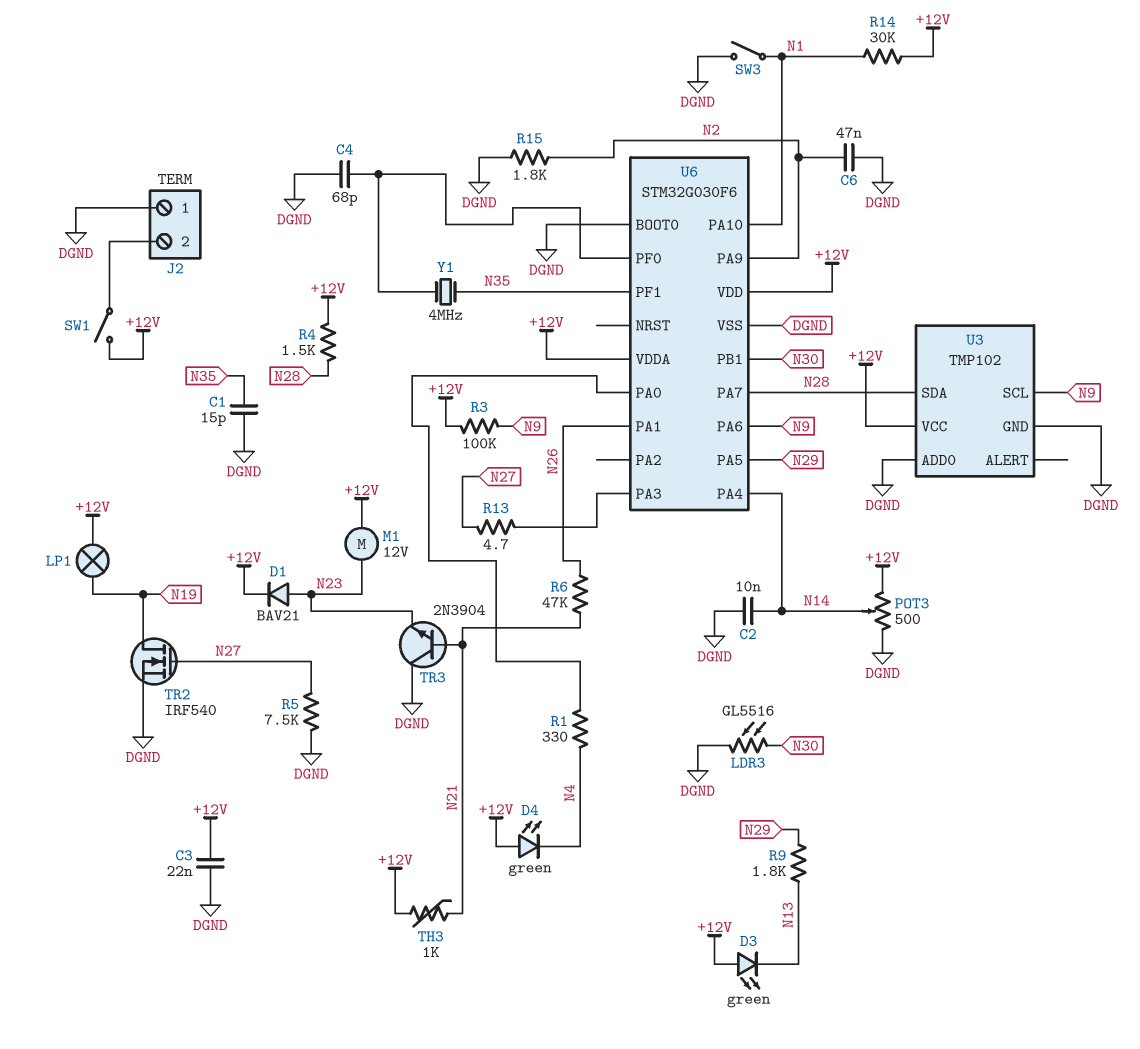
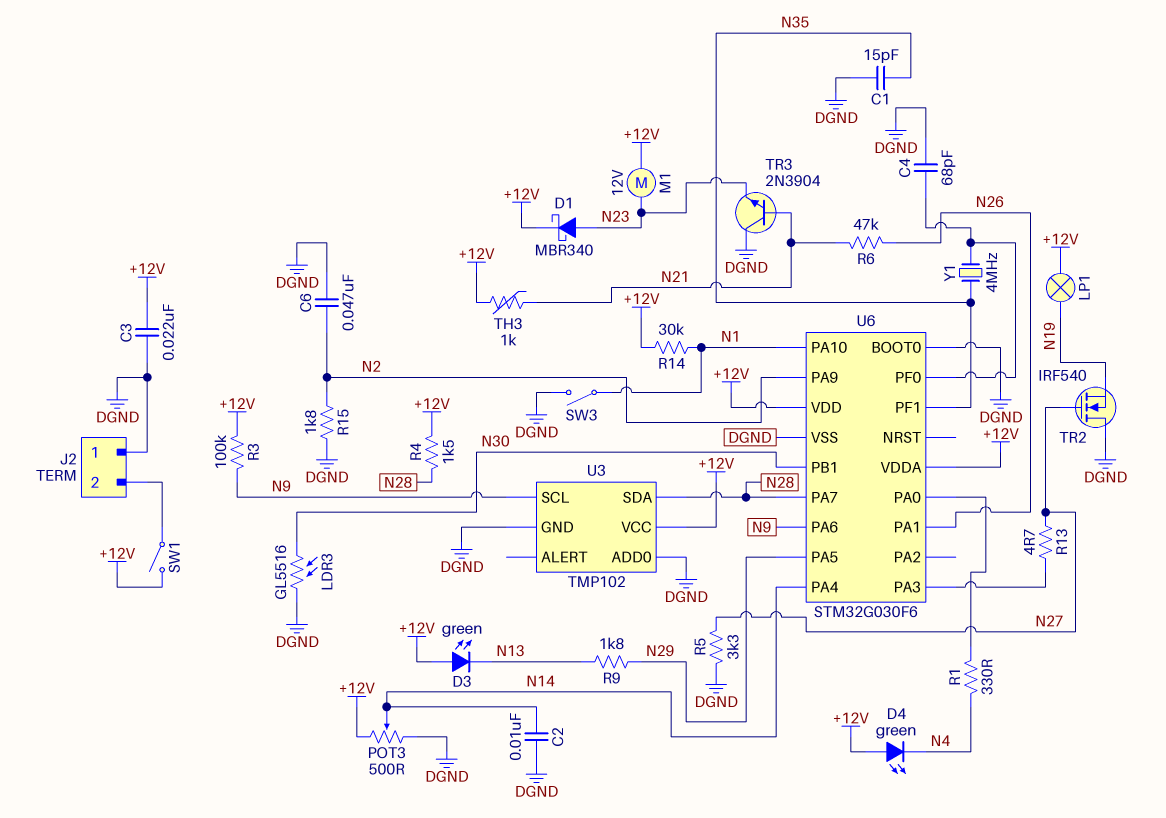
D1: diode BAV21 (A N23, K +12V) -> schottky MBR340 (A N23, K +12V)
R5: 7.5k (DGND, N27) -> 3.3k (DGND, N27)
TR2: NMOS IRF540 (G N27, D N19, S DGND) -> NMOS IRF540 (G N27, D DGND, S N19)

